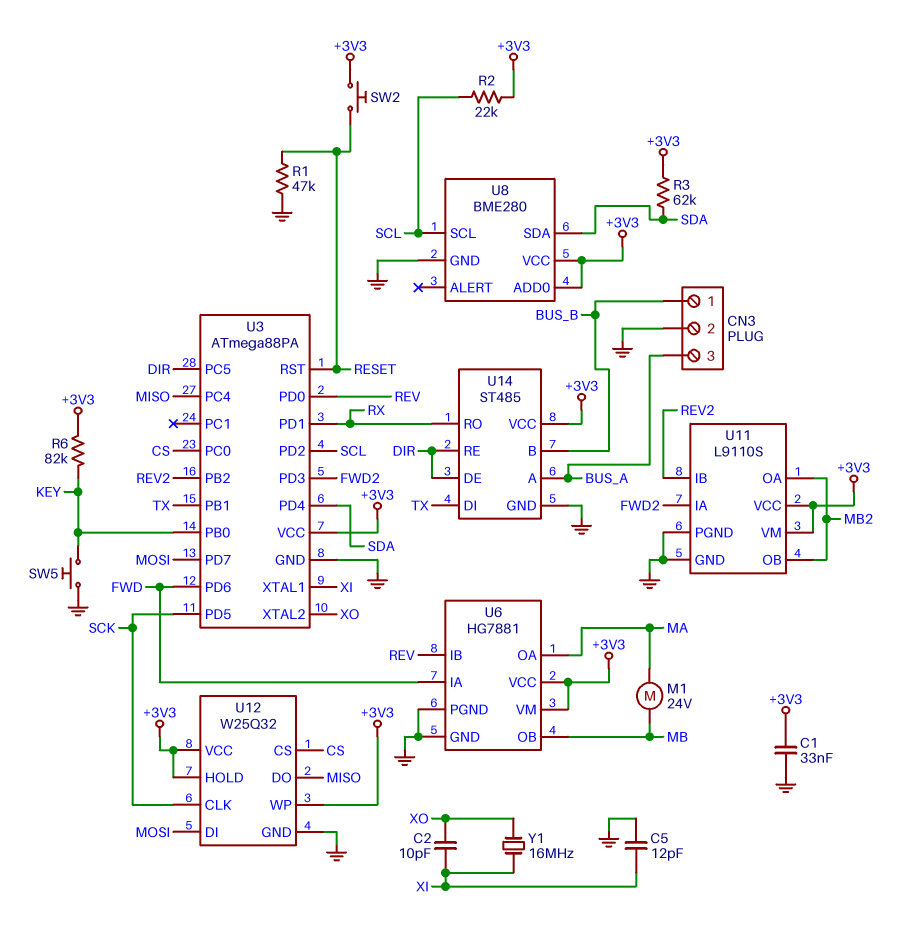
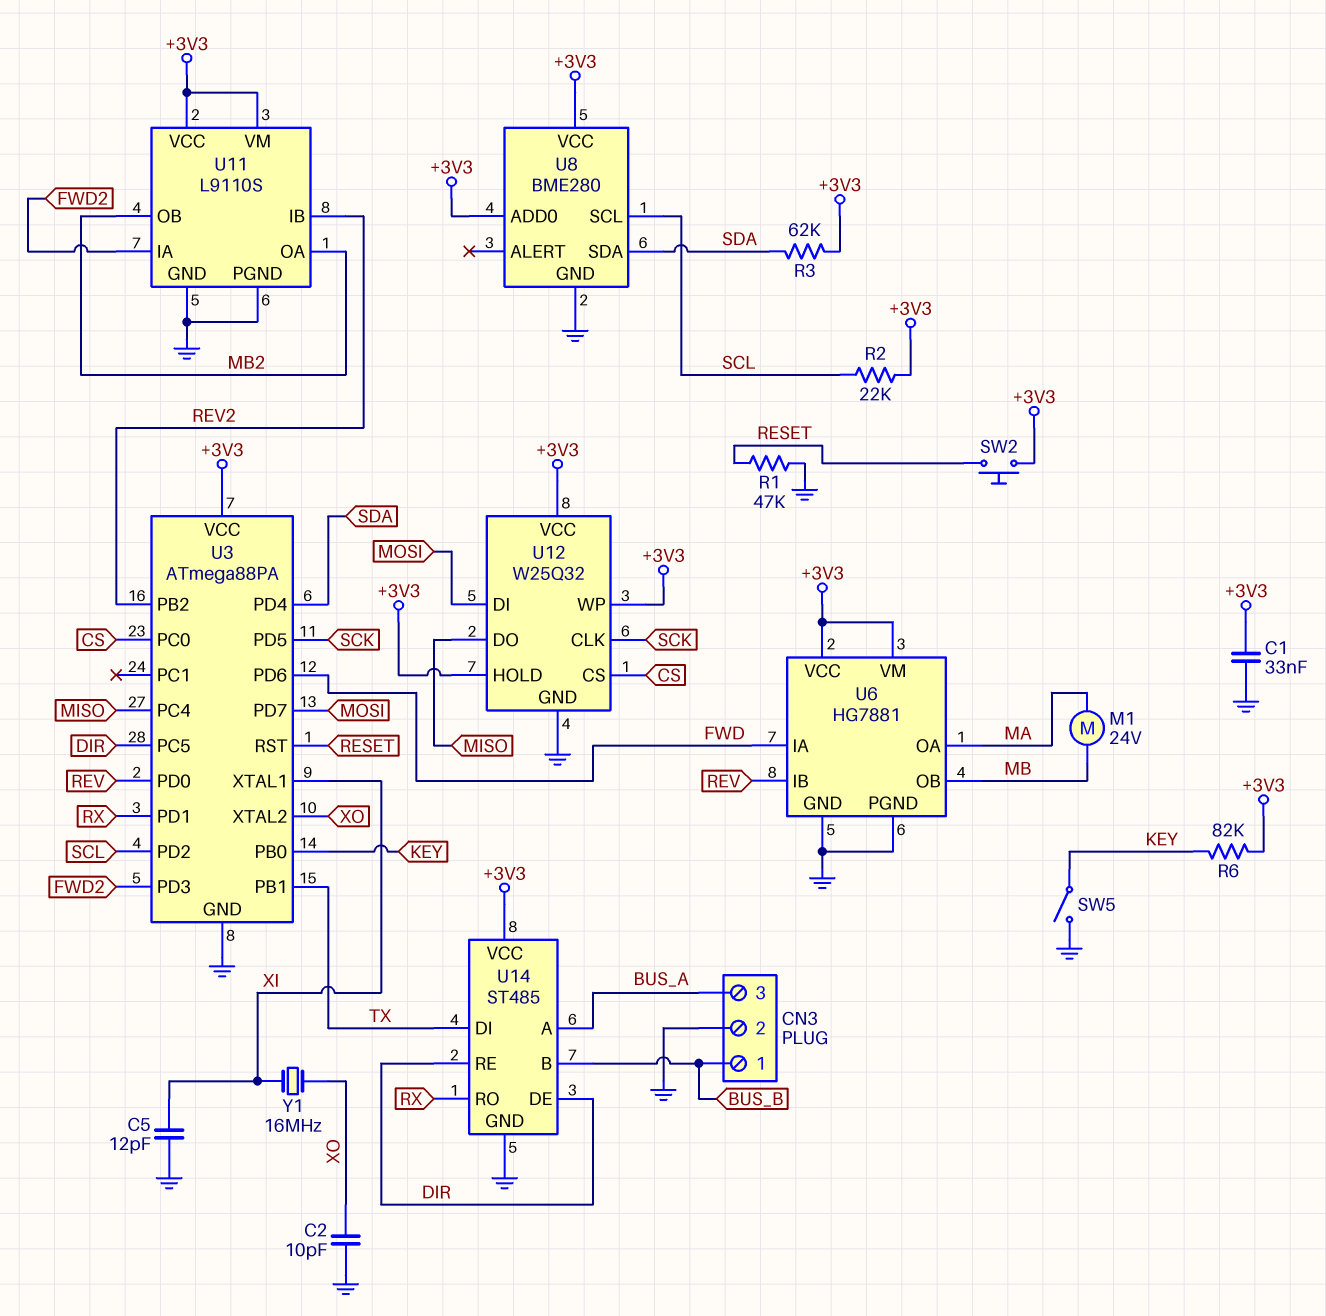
C2: 10pF (XI, XO) -> 10pF (GND, XO)
SW5: button (GND, KEY) -> switch (GND, KEY)

